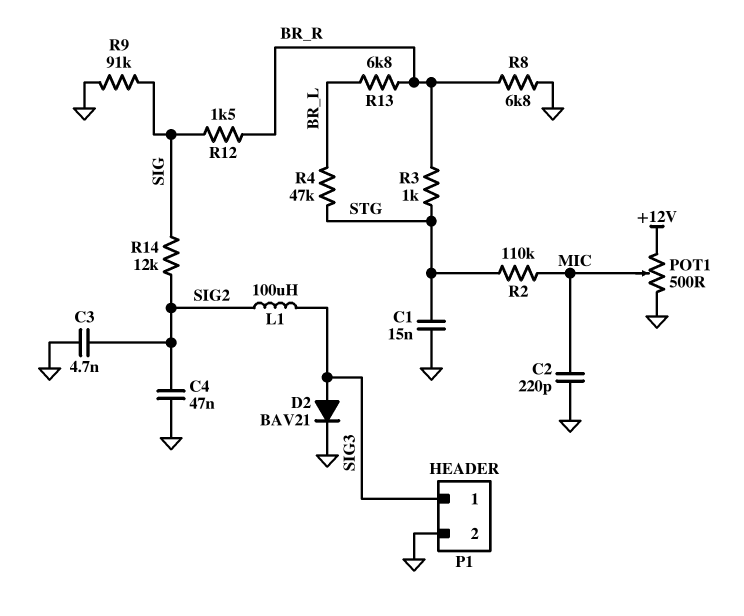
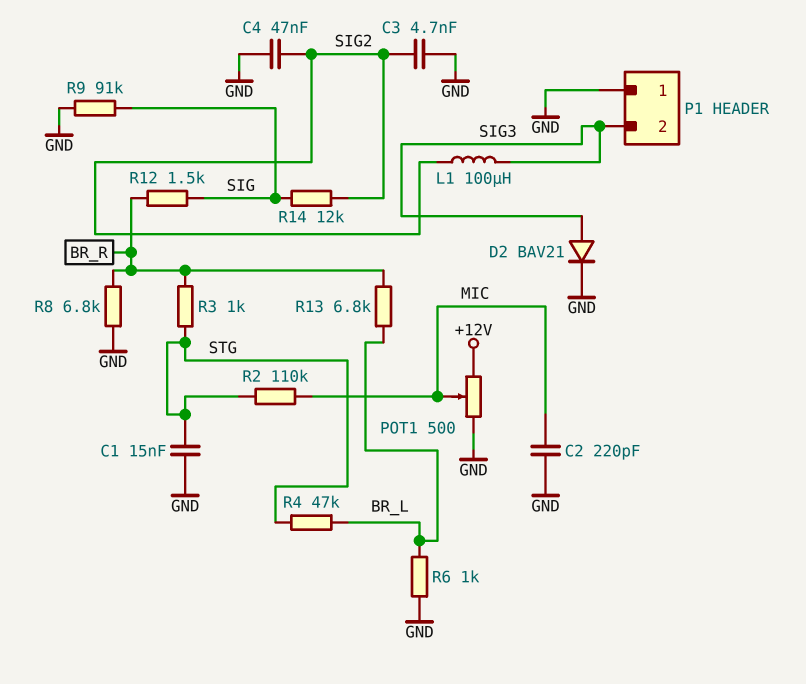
P1 pin 1: SIG3 -> GND
P1 pin 2: GND -> SIG3
R6: none -> 1k (BR_L, GND)

